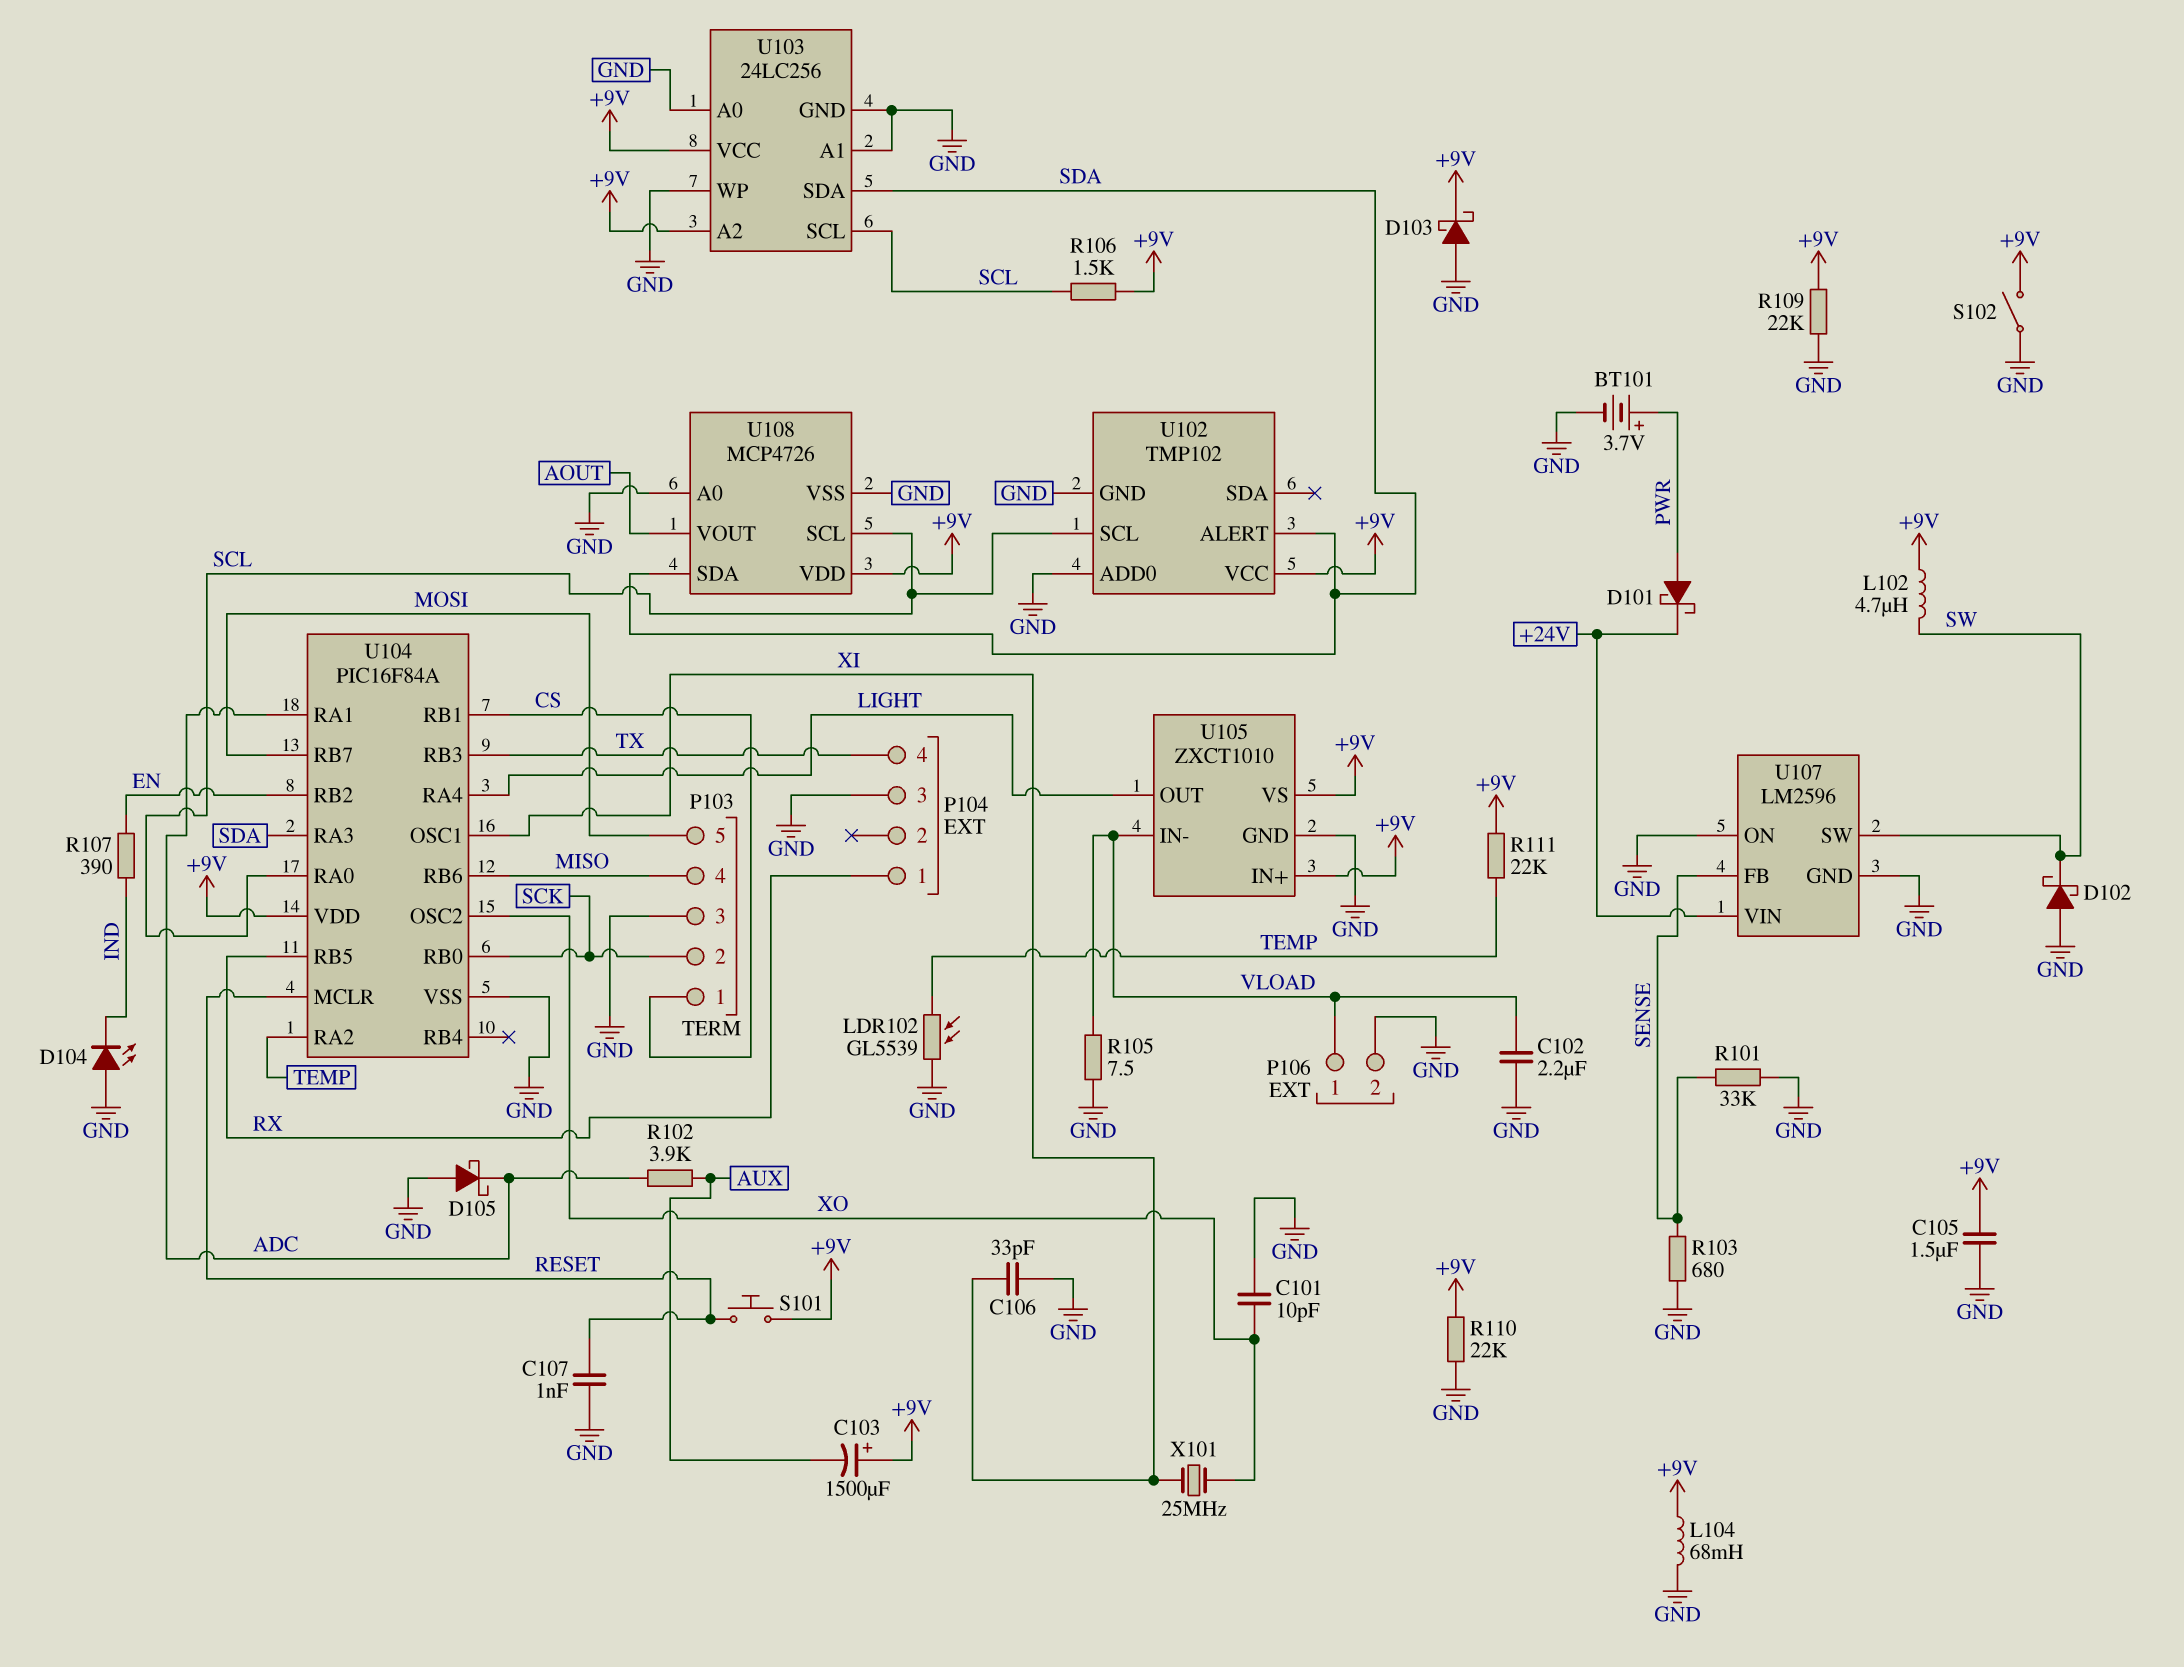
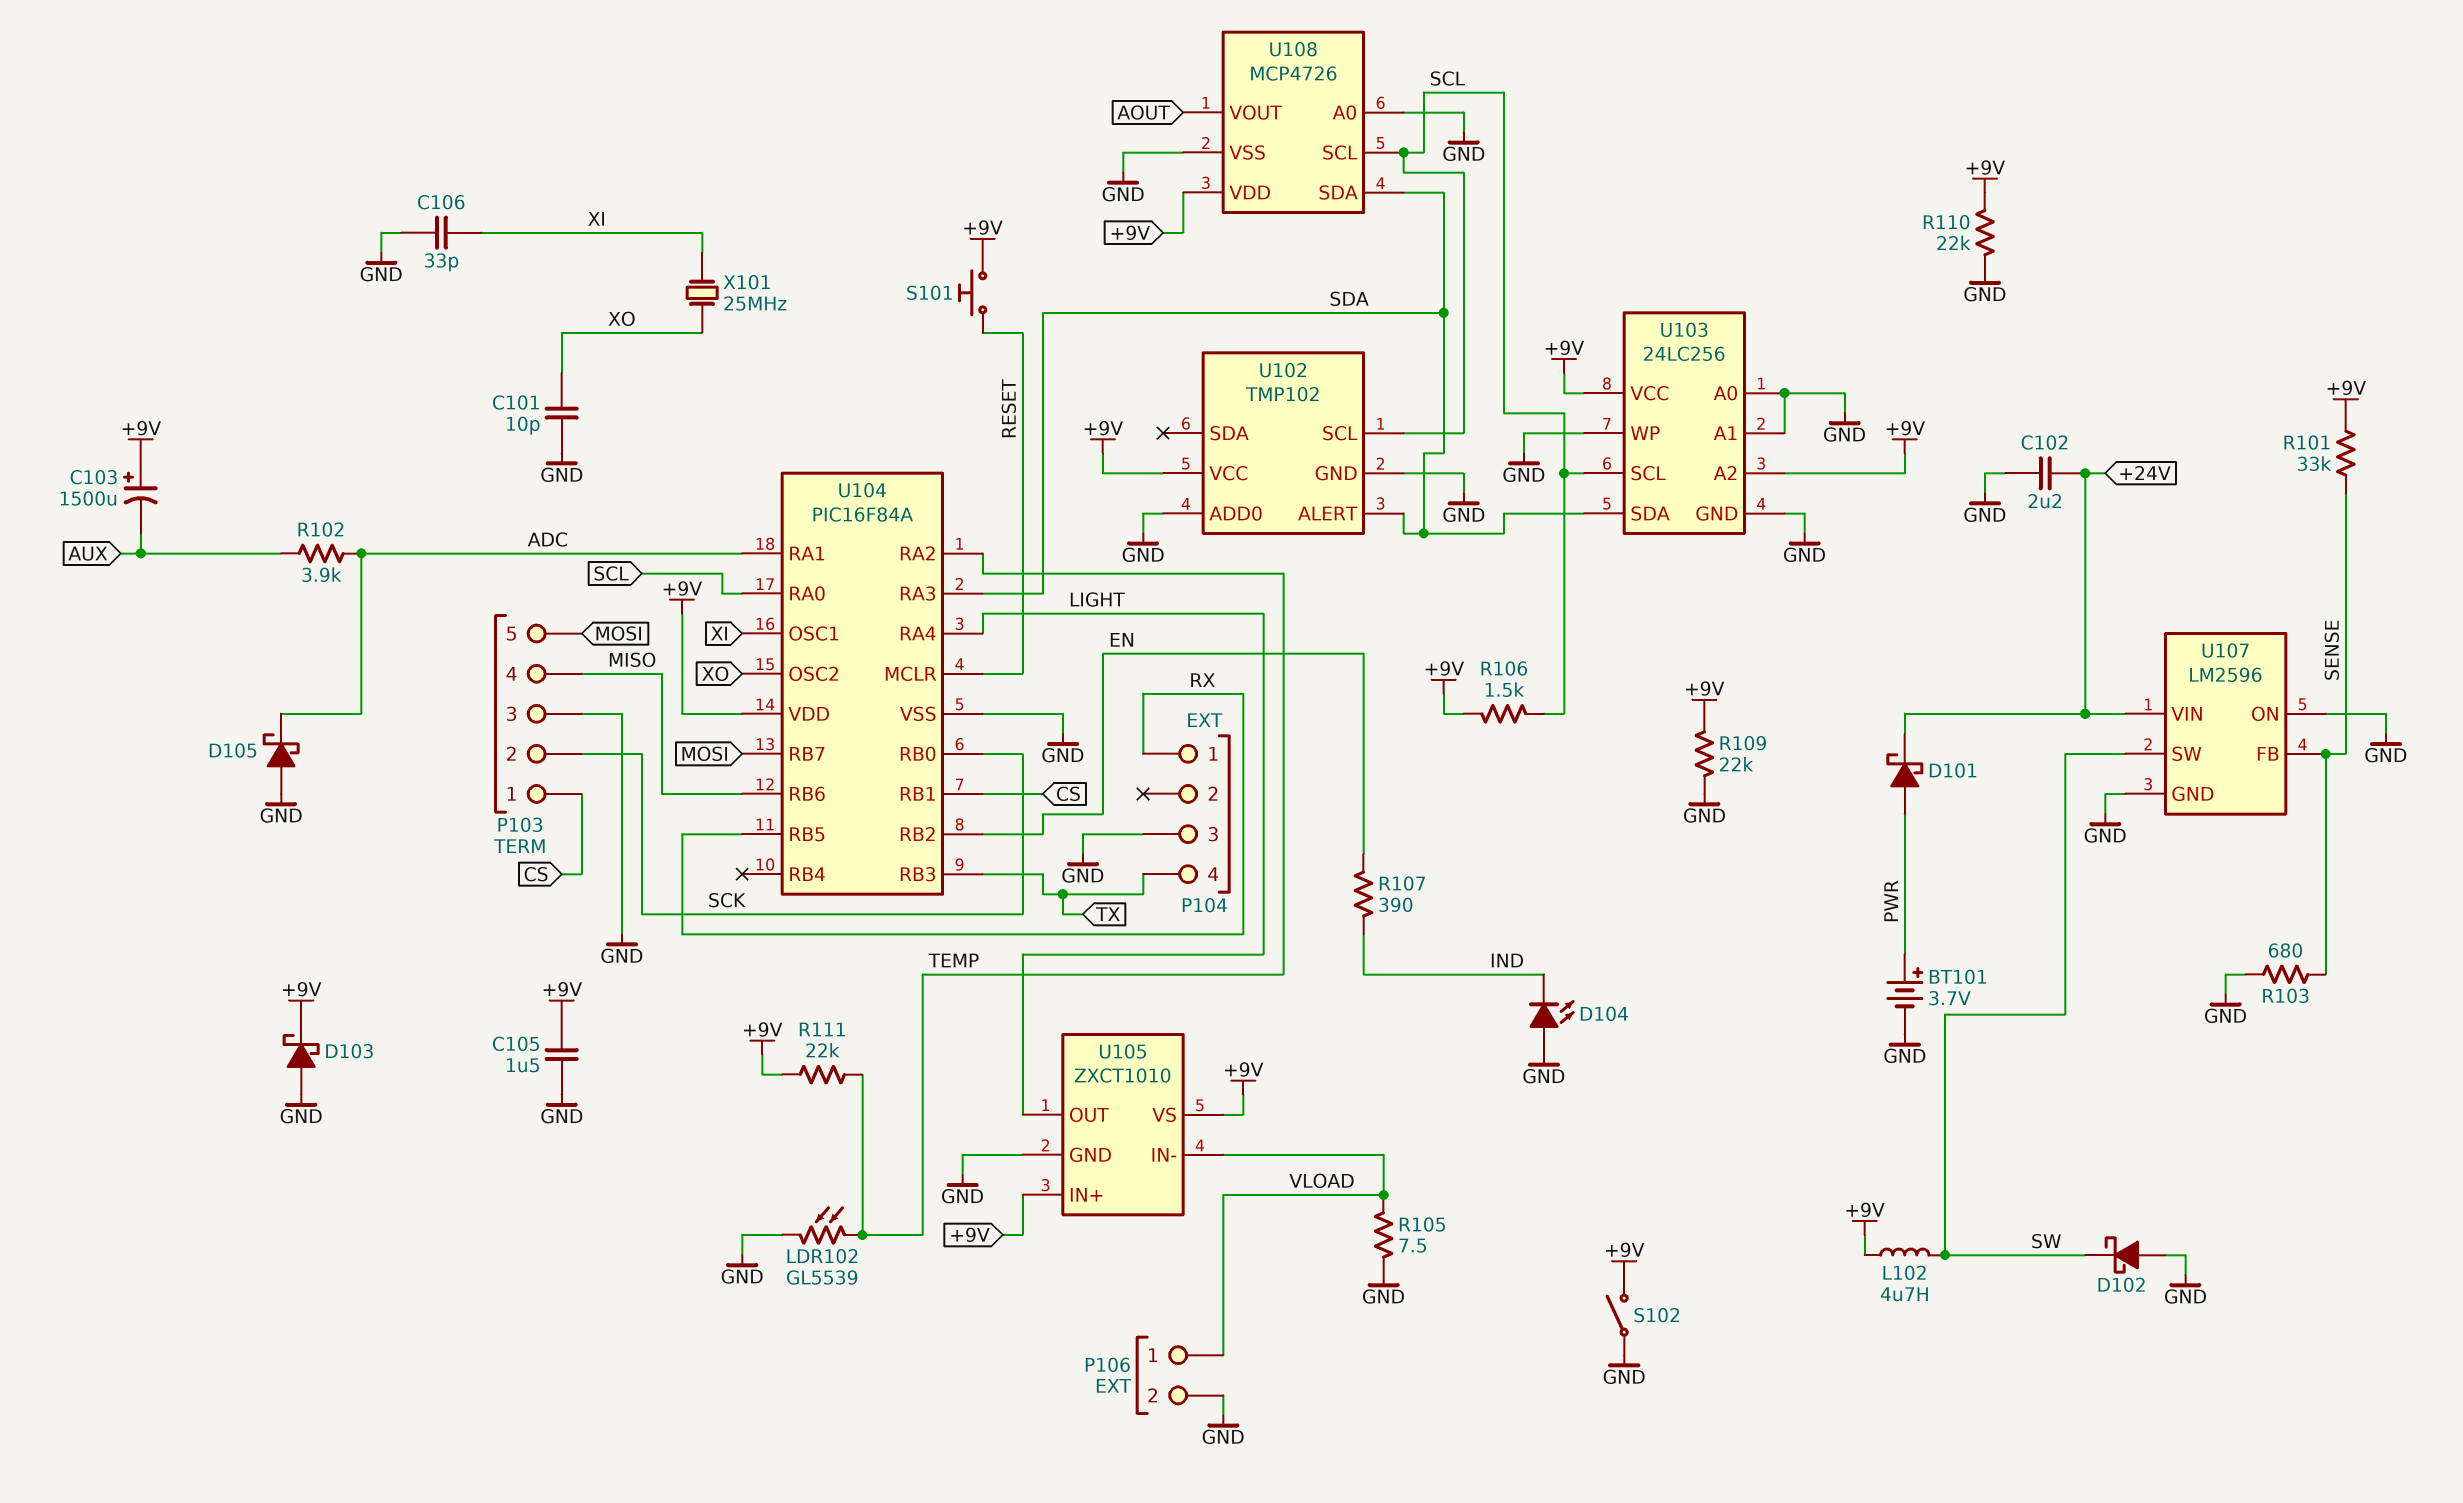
C102: 2.2uF (GND, VLOAD) -> 2.2uF (+24V, GND)
C107: 1nF (GND, RESET) -> none
L104: 68mH (+9V, GND) -> none
R101: 33k (GND, SENSE) -> 33k (+9V, SENSE)

